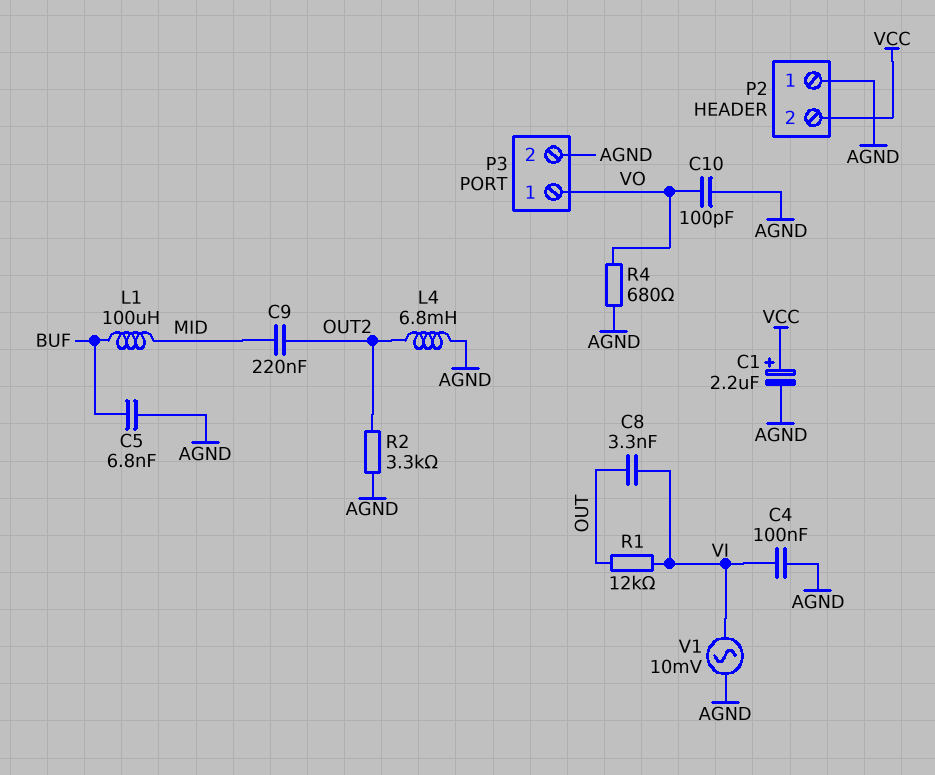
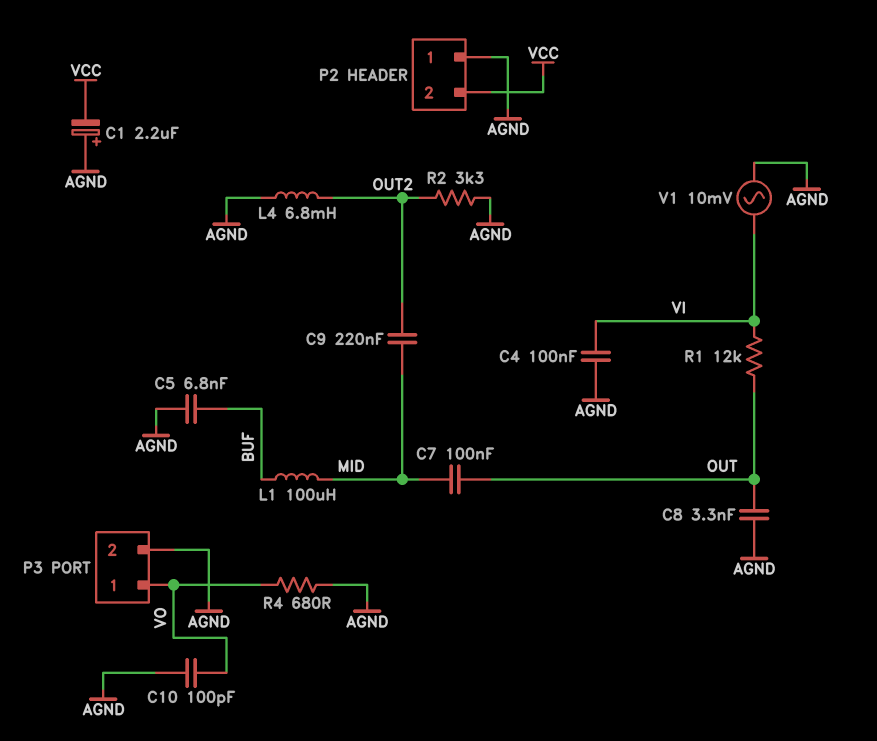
C1: 2.2uF (plus VCC, minus AGND) -> 2.2uF (plus AGND, minus VCC)
C7: none -> 100nF (MID, OUT)
C8: 3.3nF (OUT, VI) -> 3.3nF (AGND, OUT)

